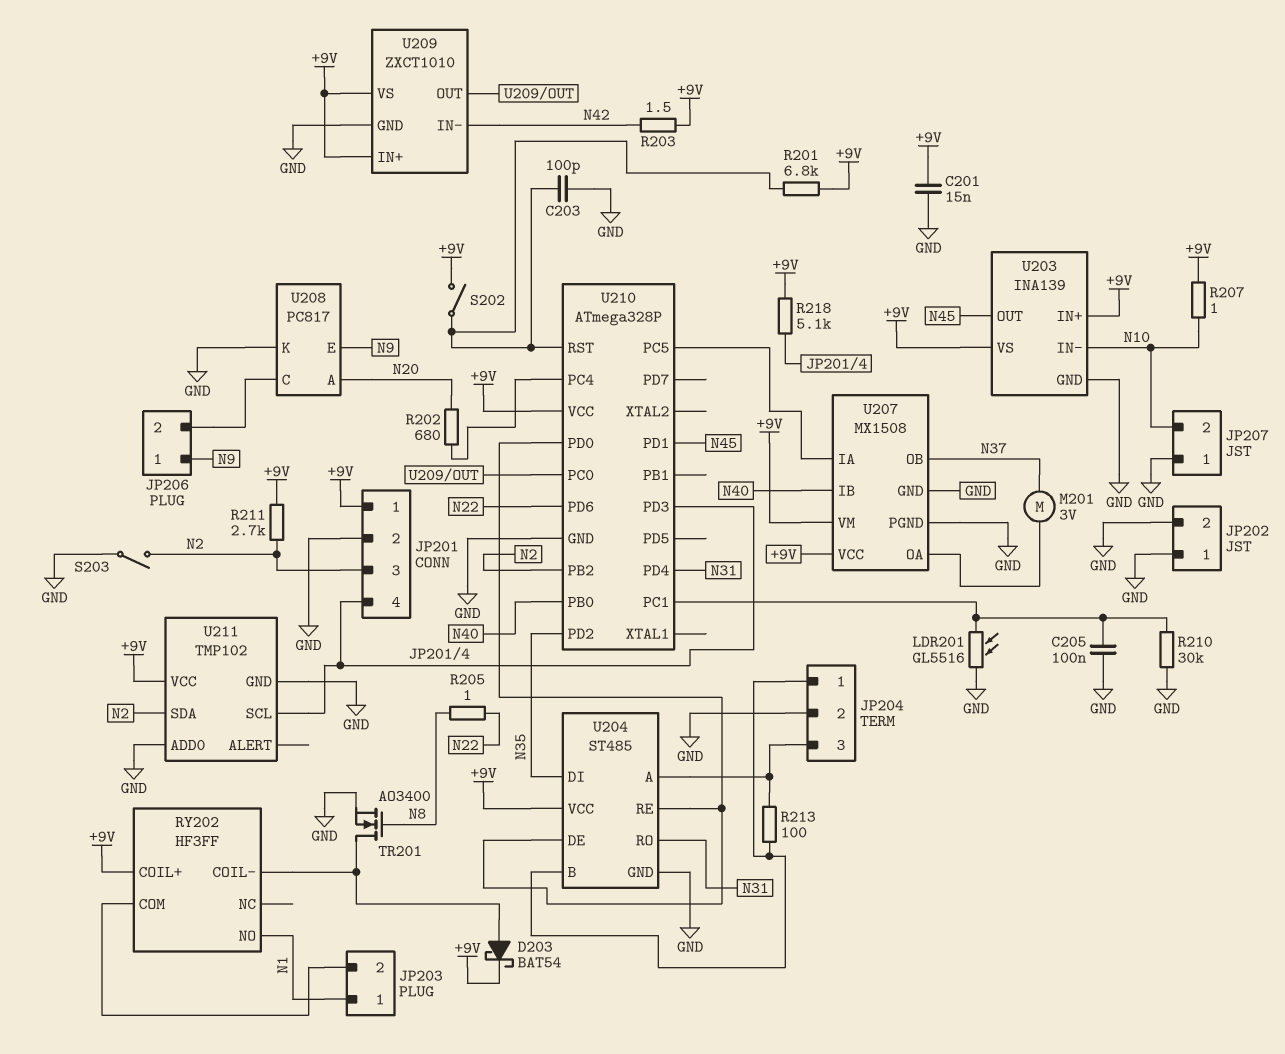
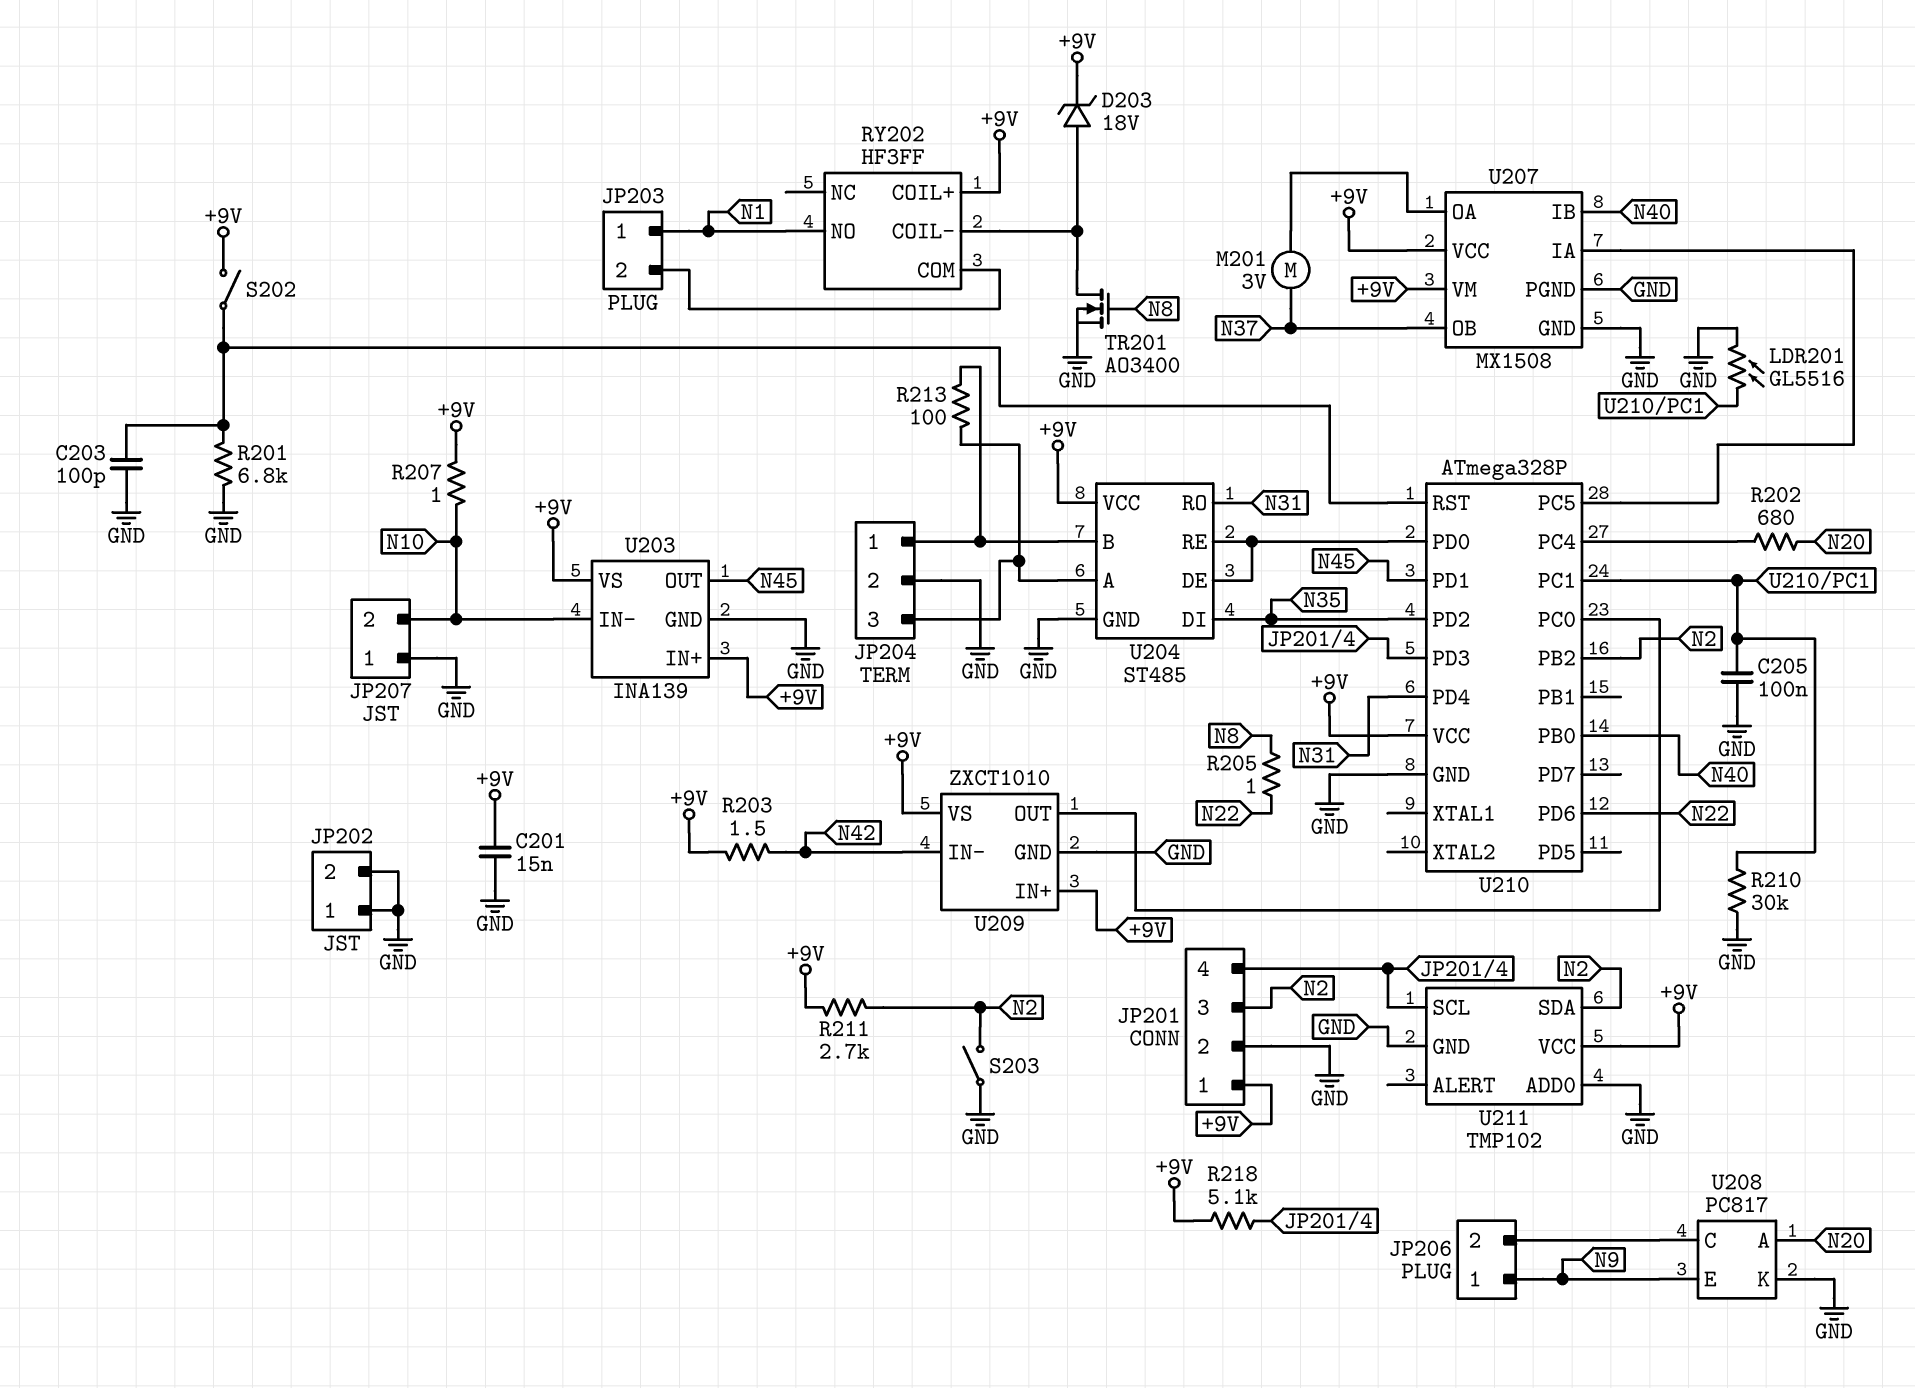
D203: schottky BAT54 (A RY202/COIL-, K +9V) -> zener 18V (A RY202/COIL-, K +9V)
R201: 6.8k (+9V, U210/RST) -> 6.8k (GND, U210/RST)

